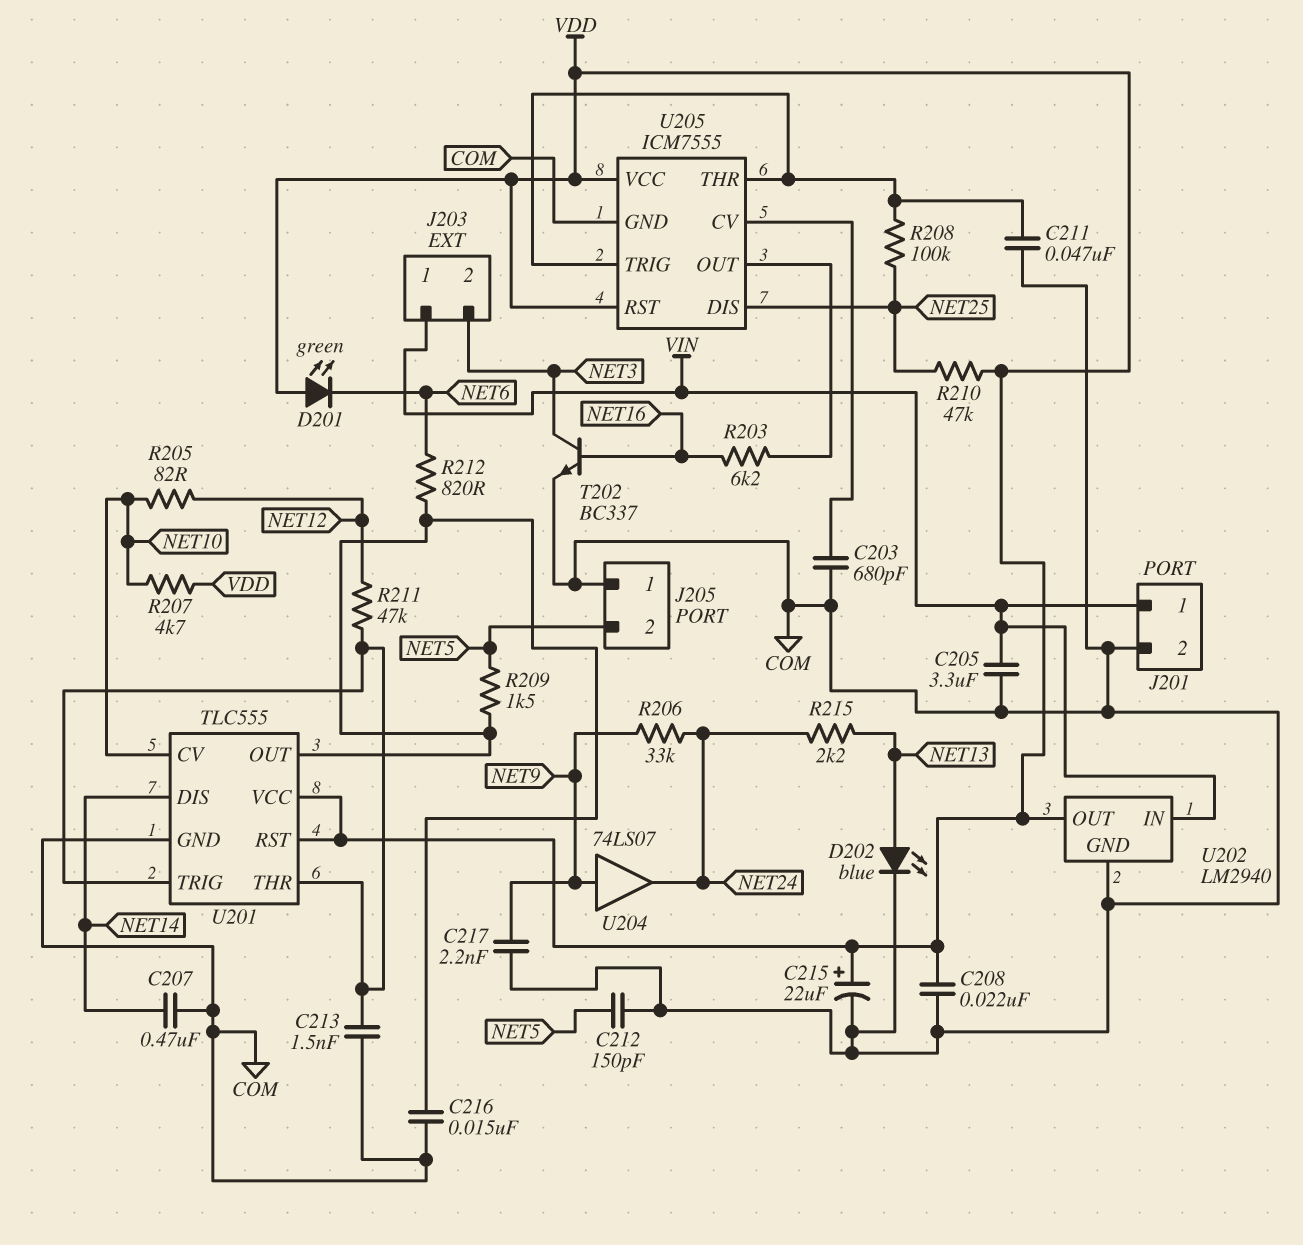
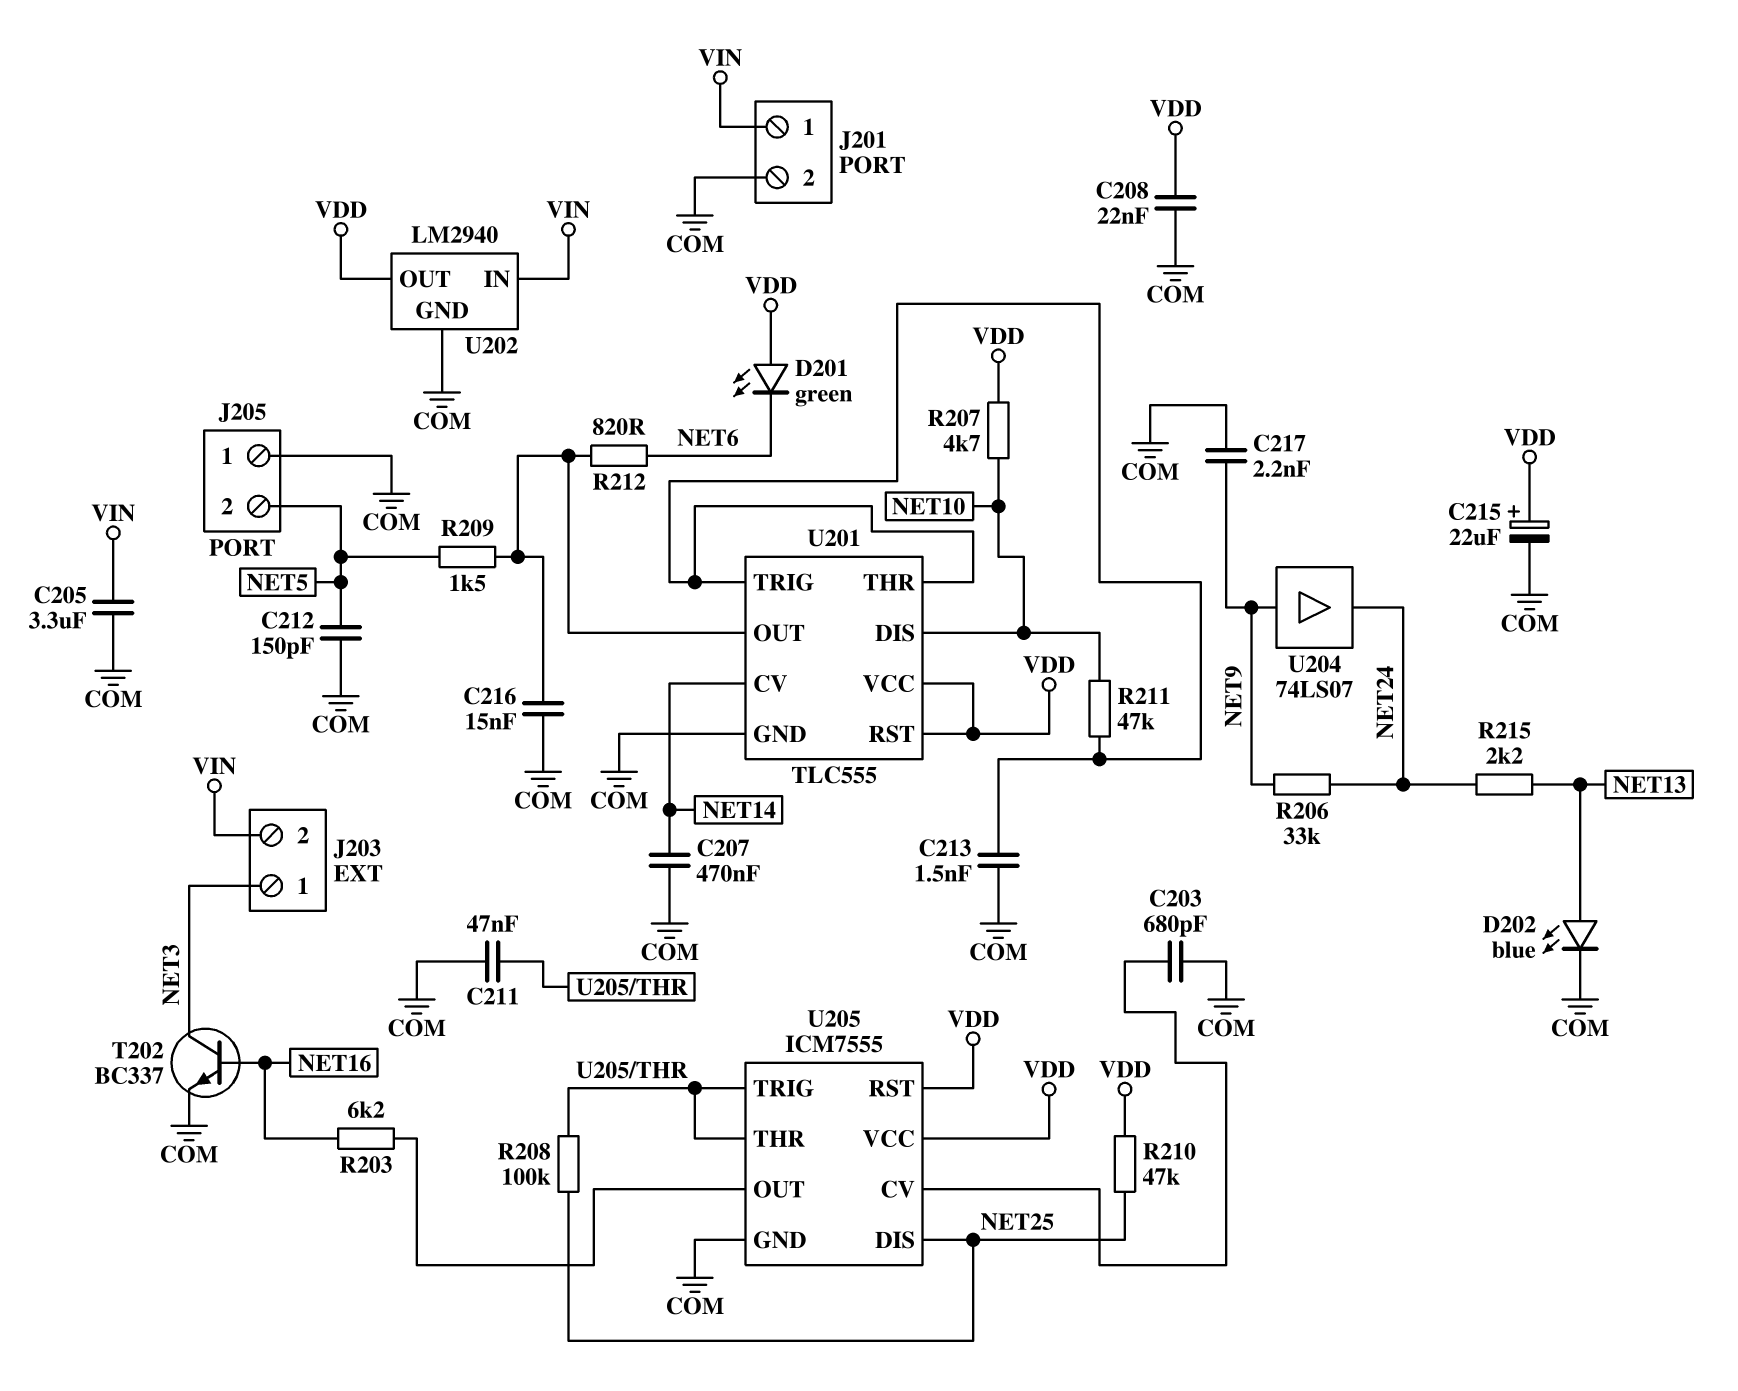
J203 pin 1: VIN -> NET3
J203 pin 2: NET3 -> VIN
R205: 82 (NET10, NET12) -> none
R211: 47k (NET12, U201/THR) -> 47k (NET10, U201/THR)
U201 pin CV: NET10 -> NET14
U201 pin DIS: NET14 -> NET10

